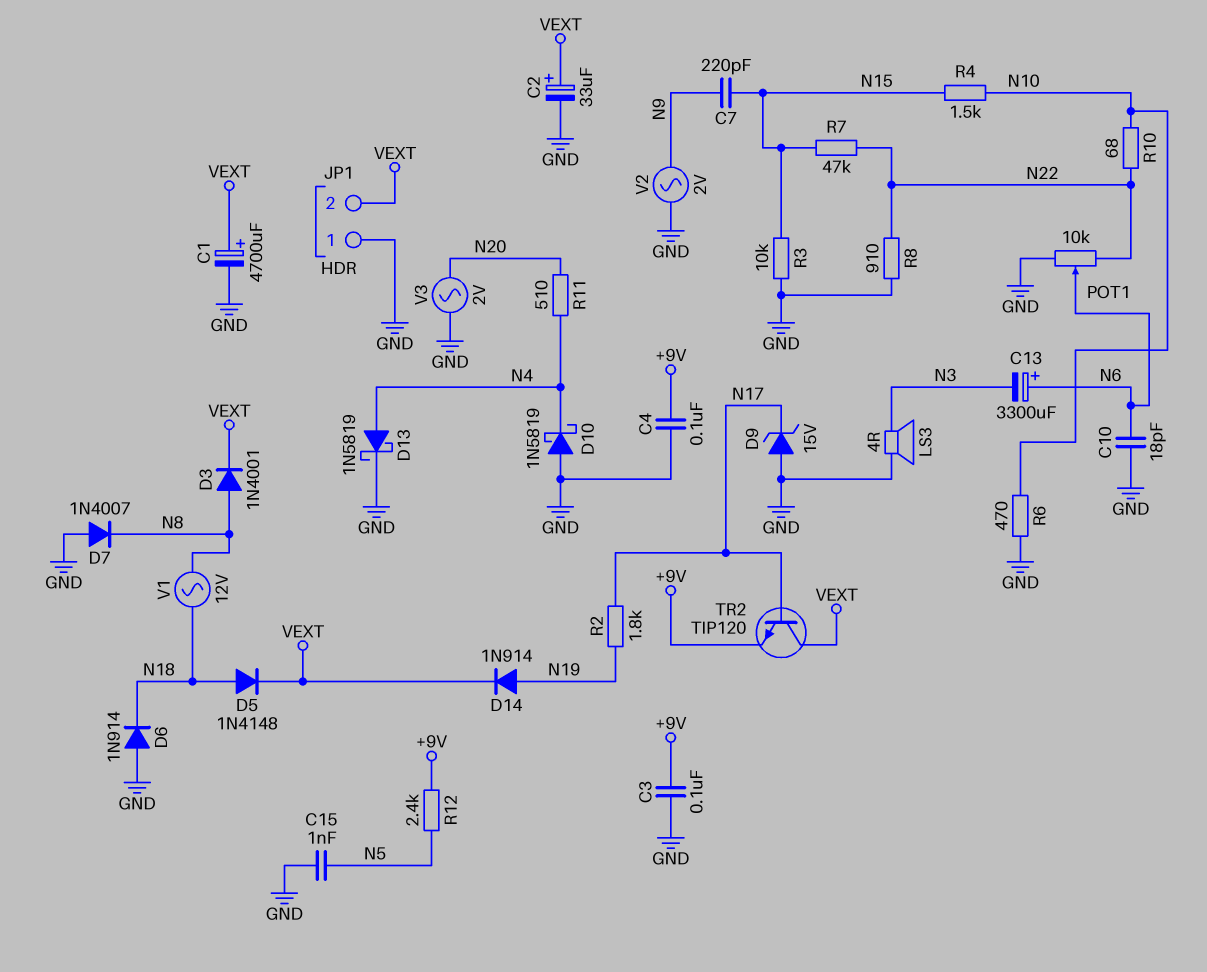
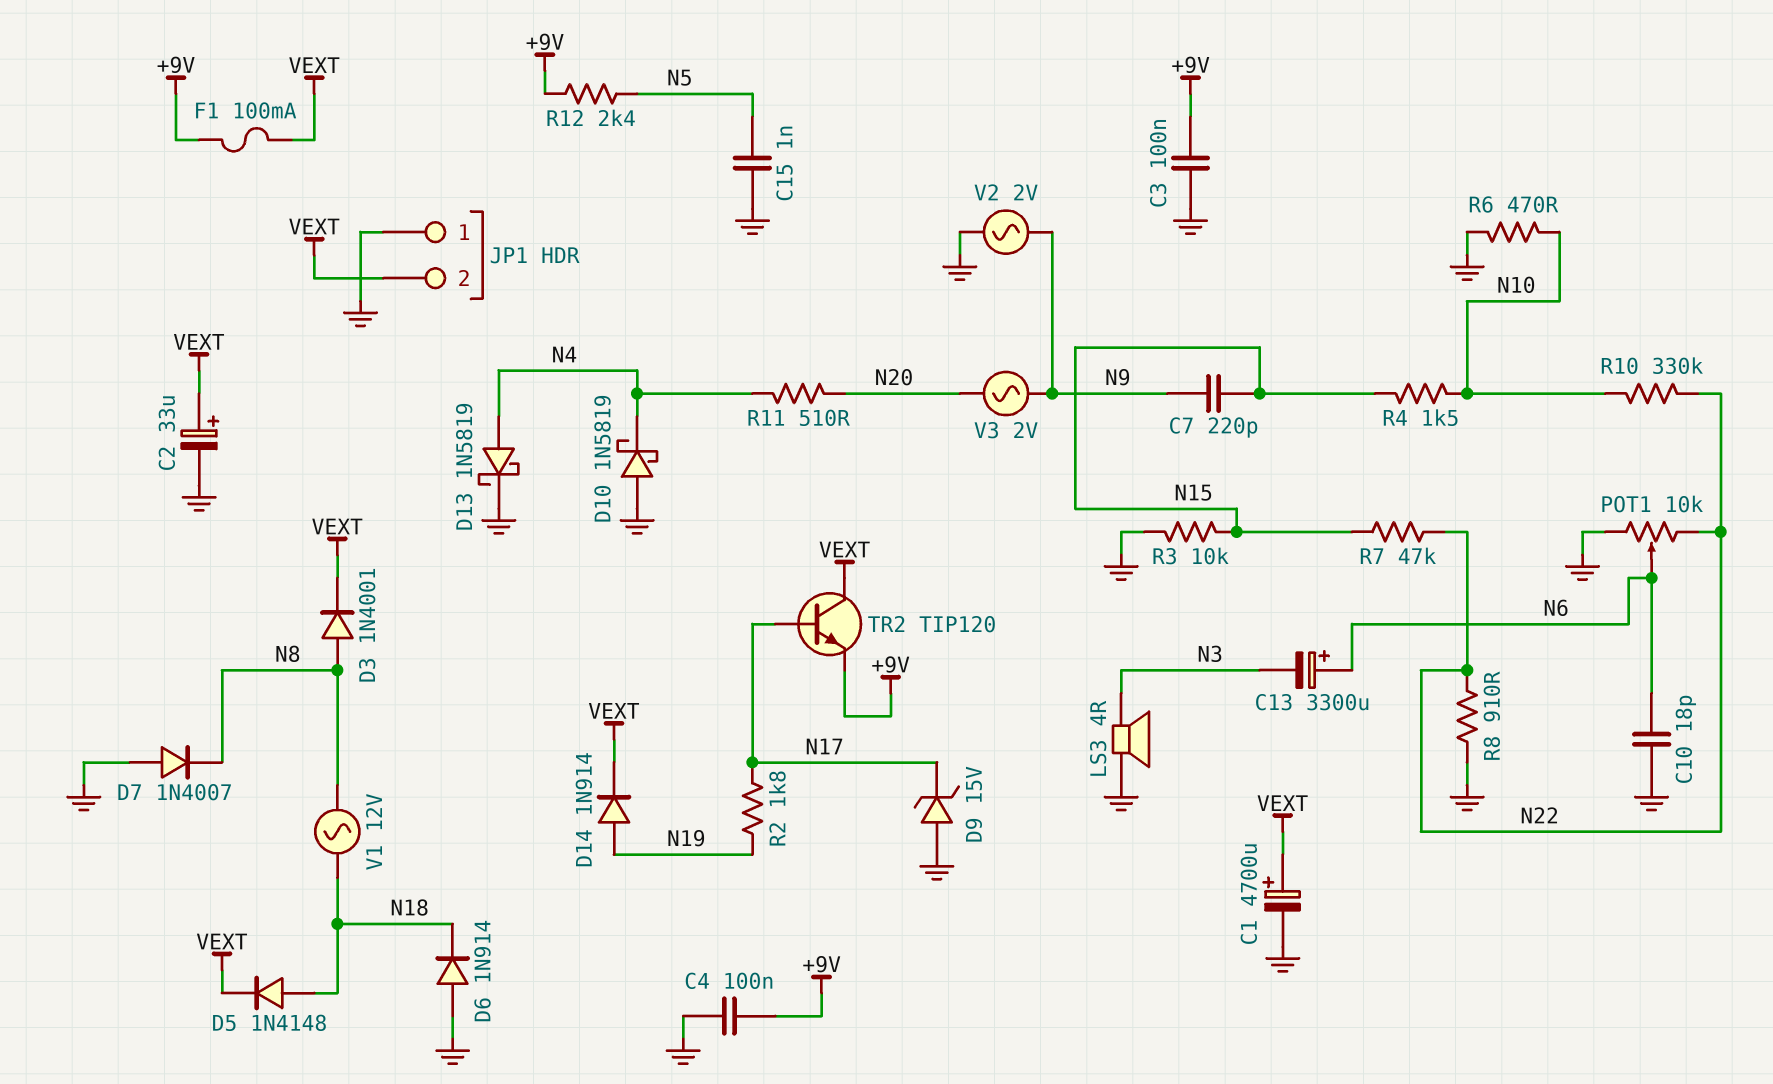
F1: none -> 100mA (+9V, VEXT)
R10: 68 (N10, N22) -> 330k (N10, N22)
V3: AC 2V (GND, N20) -> AC 2V (N9, N20)

